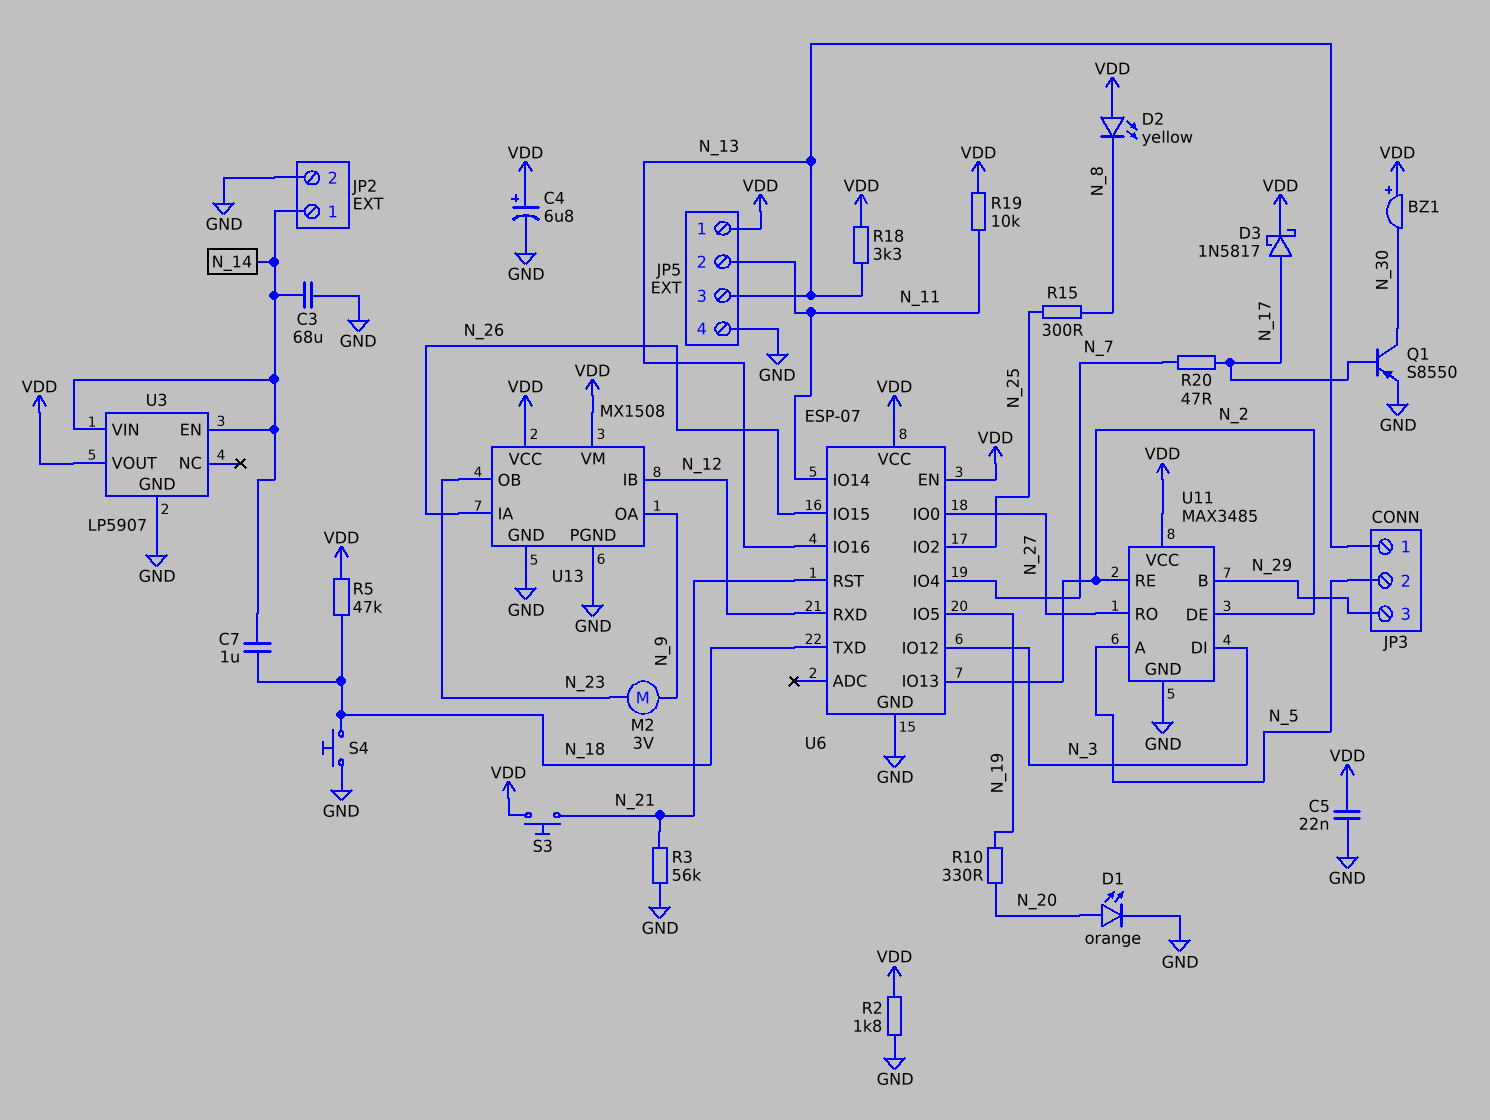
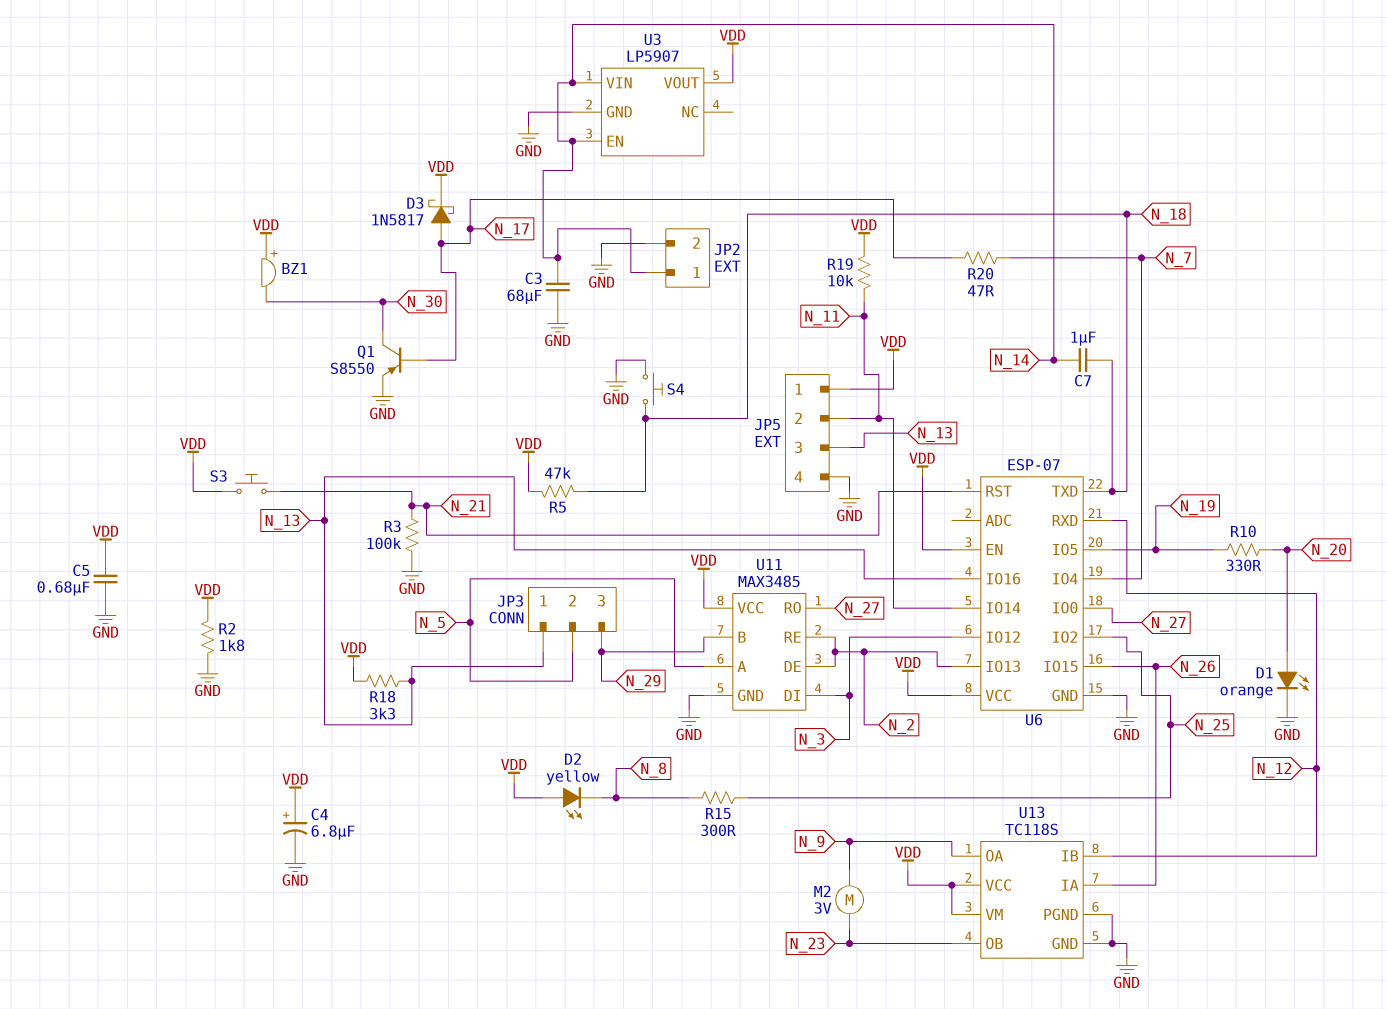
C5: 22nF (GND, VDD) -> 680nF (GND, VDD)
R3: 56k (GND, N_21) -> 100k (GND, N_21)
U13: MX1508 -> TC118S

